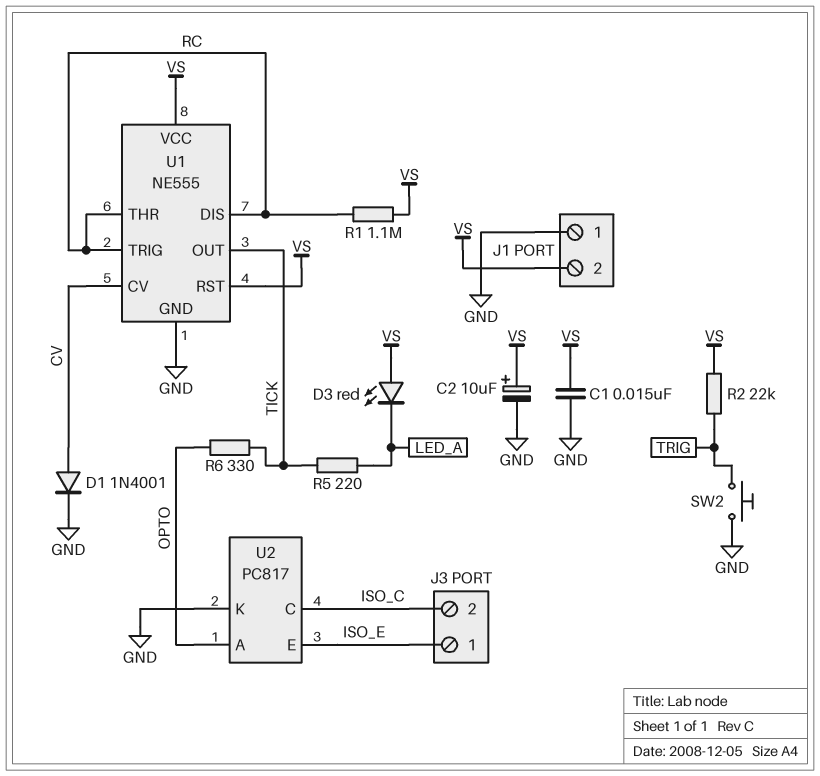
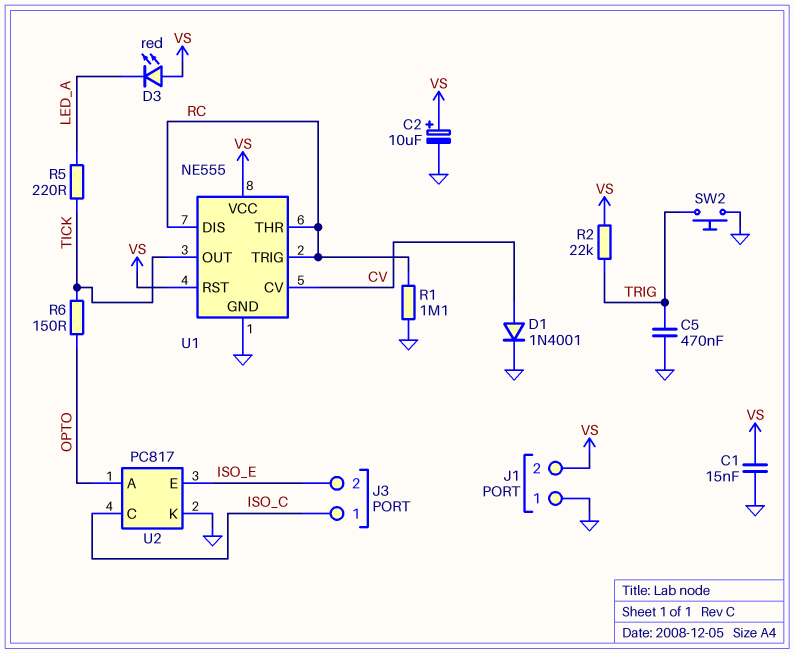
C5: none -> 470nF (GND, TRIG)
J3 pin 1: ISO_E -> ISO_C
J3 pin 2: ISO_C -> ISO_E
R1: 1.1M (RC, VS) -> 1.1M (GND, RC)
R6: 330 (OPTO, TICK) -> 150 (OPTO, TICK)

